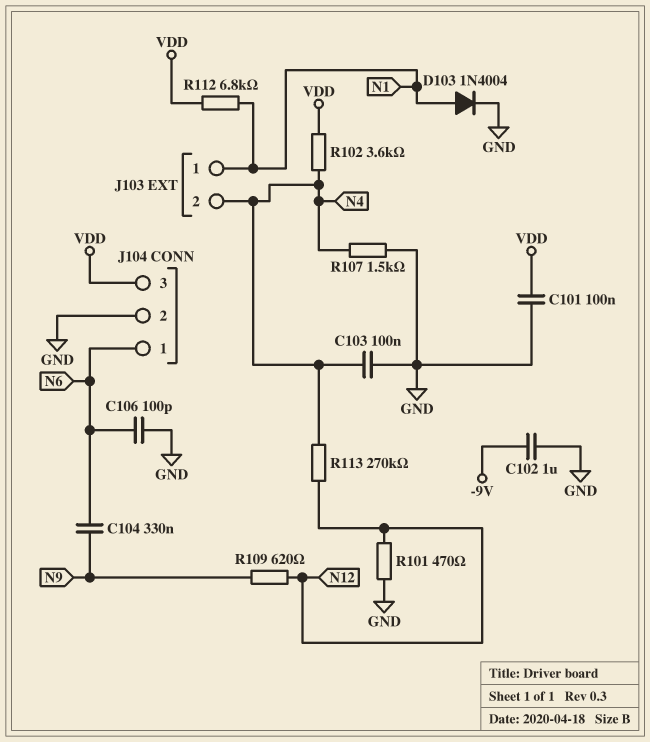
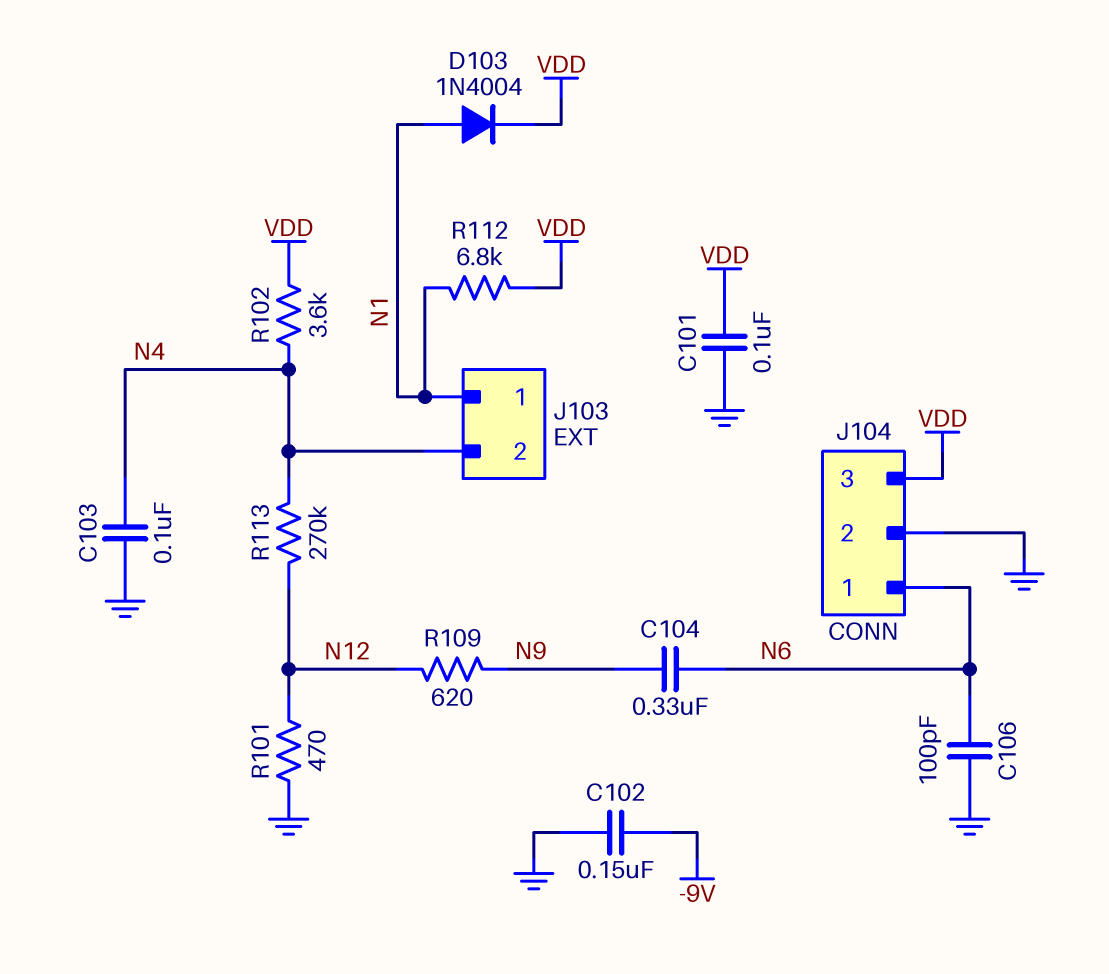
C102: 1uF (-9V, GND) -> 150nF (-9V, GND)
D103: diode 1N4004 (A N1, K GND) -> diode 1N4004 (A N1, K VDD)
R107: 1.5k (GND, N4) -> none

